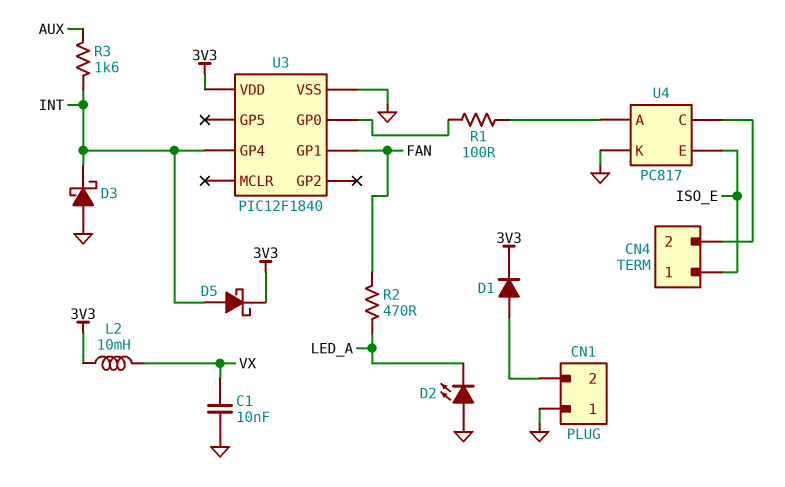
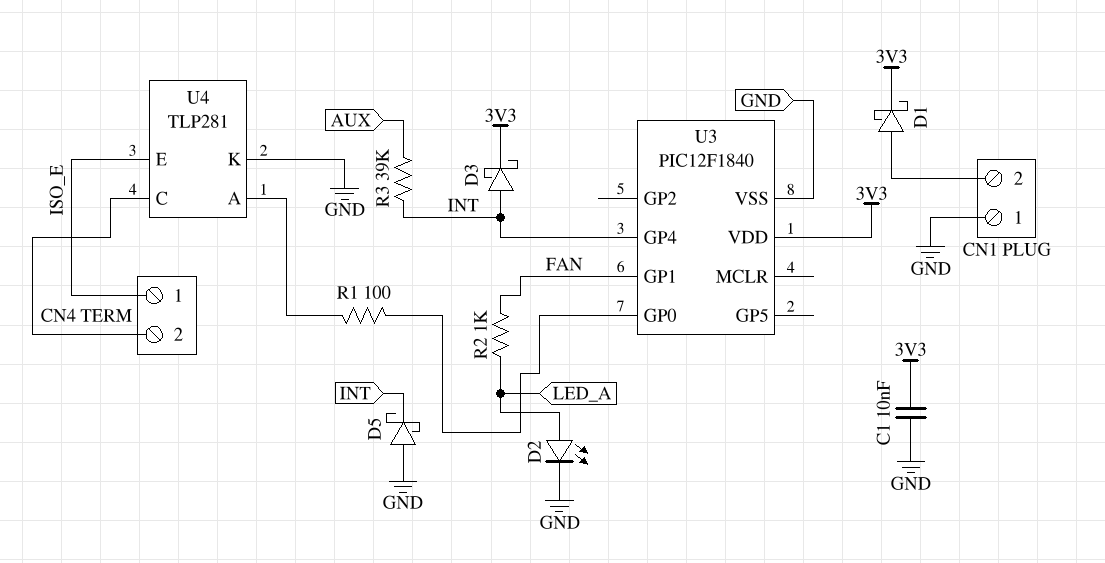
C1: 10nF (GND, VX) -> 10nF (3V3, GND)
D1: diode (A CN1/2, K 3V3) -> schottky (A CN1/2, K 3V3)
D2: LED (A GND, K LED_A) -> LED (A LED_A, K GND)
D3: schottky (A GND, K INT) -> schottky (A INT, K 3V3)
D5: schottky (A INT, K 3V3) -> schottky (A GND, K INT)
L2: 10mH (3V3, VX) -> none
R2: 470 (FAN, LED_A) -> 1k (FAN, LED_A)
R3: 1.6k (AUX, INT) -> 39k (AUX, INT)
U4: PC817 -> TLP281

